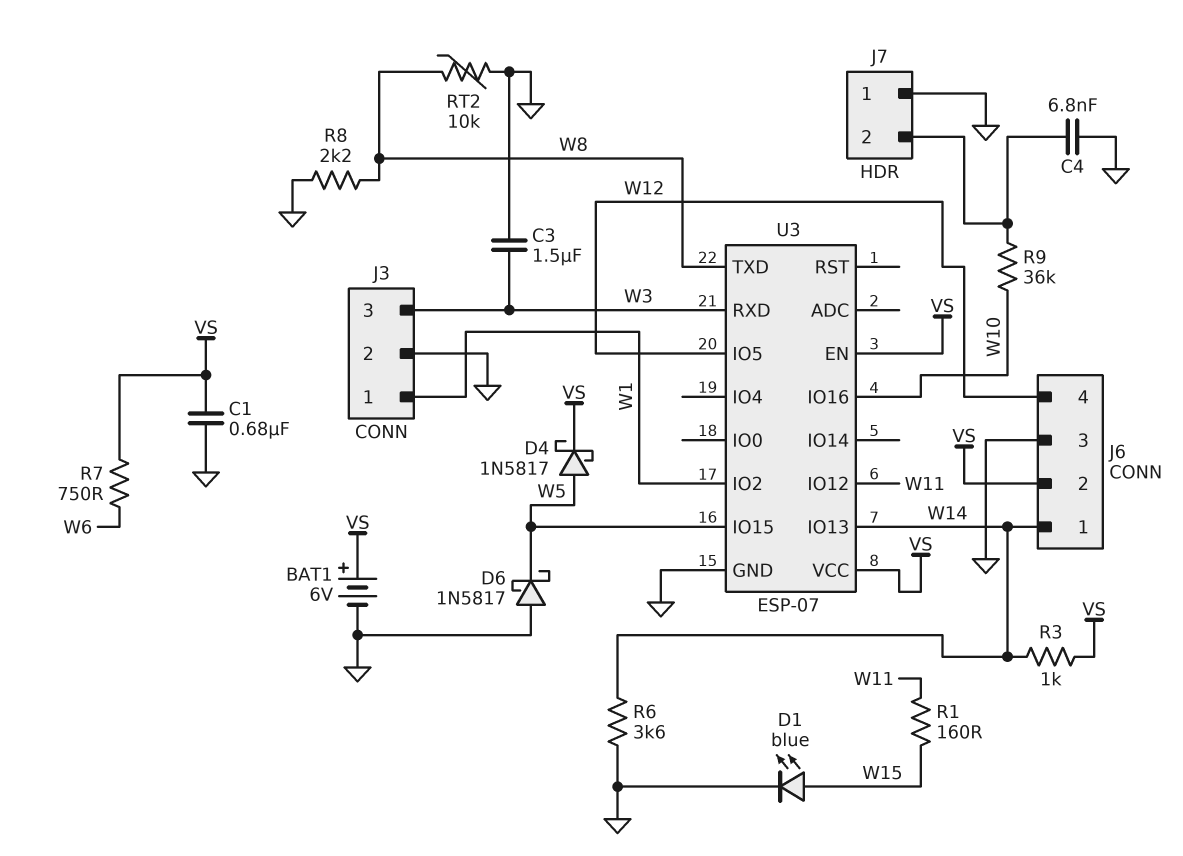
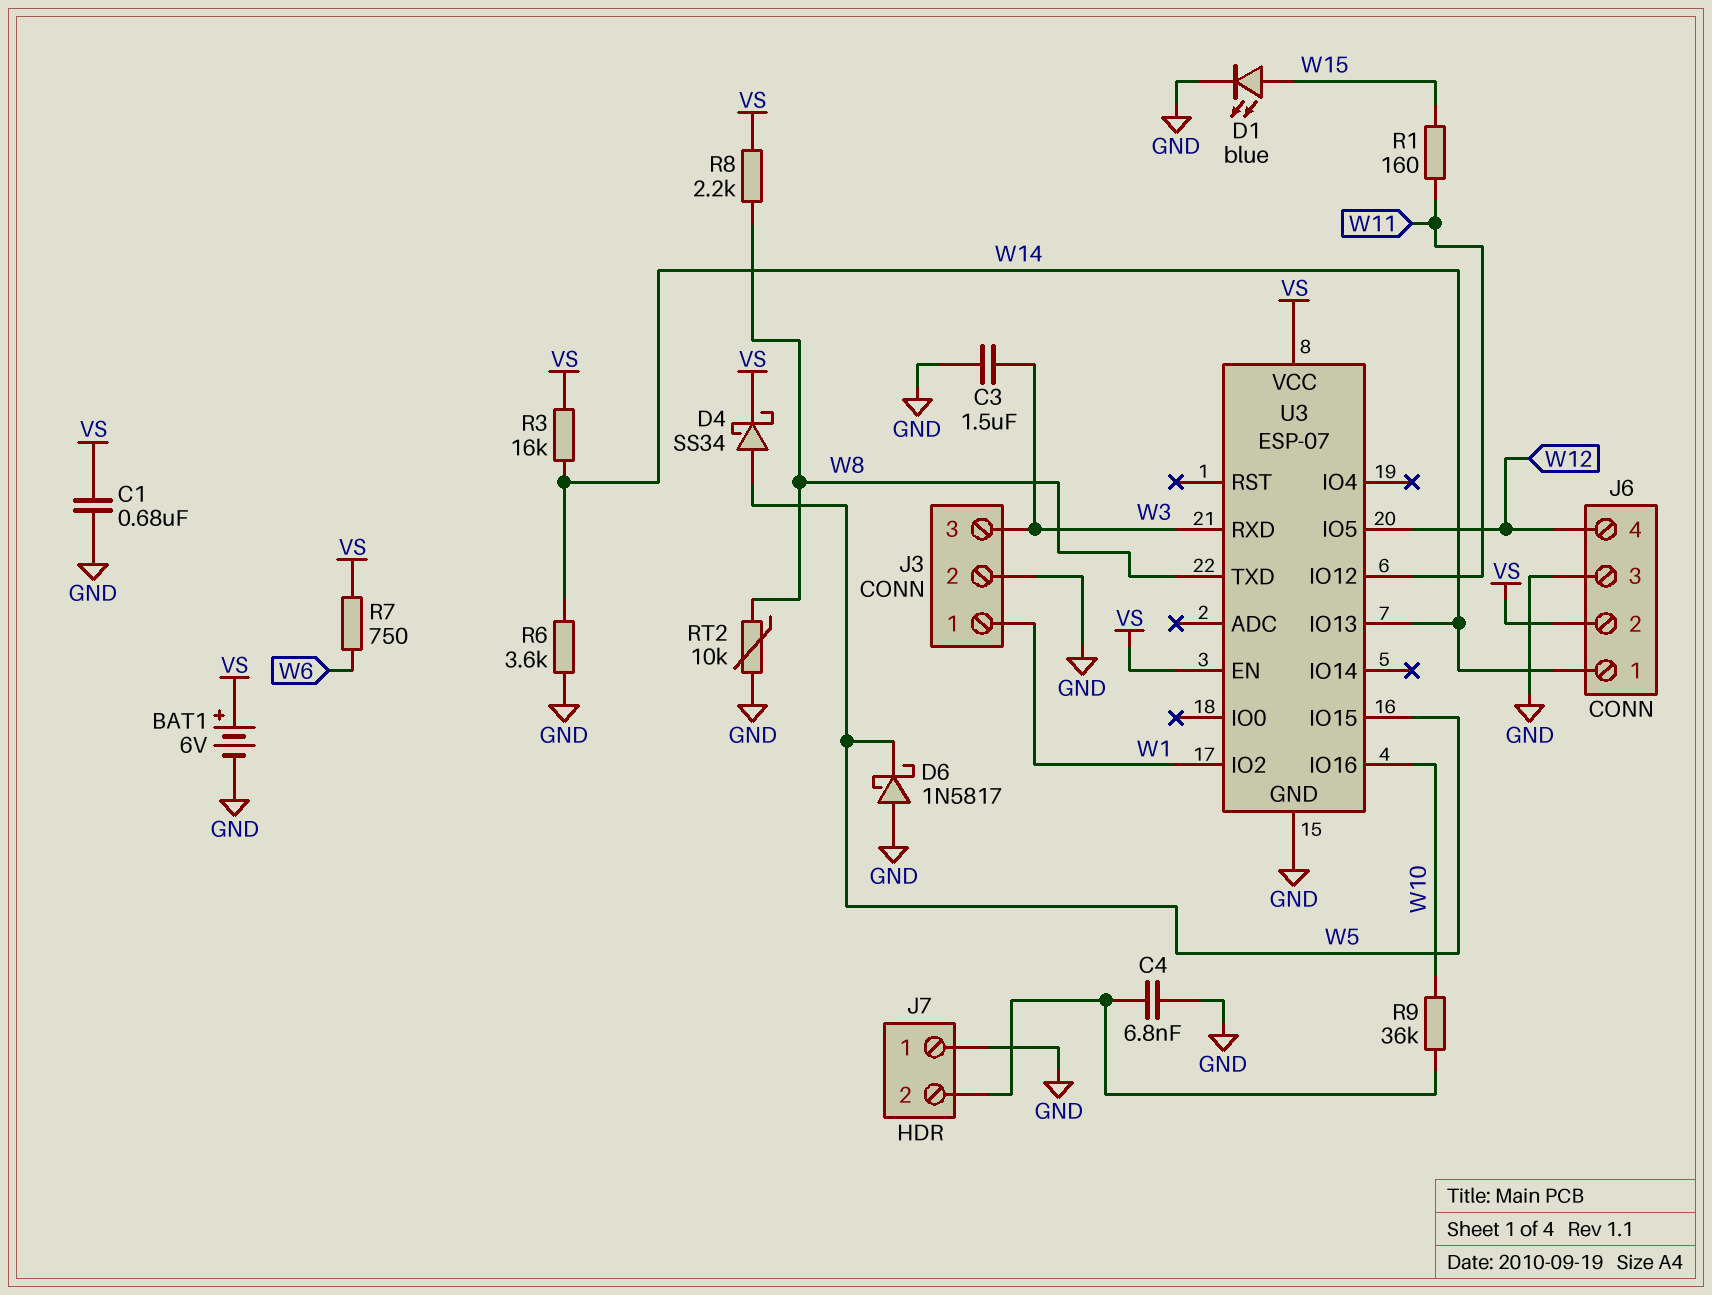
D4: schottky 1N5817 (A W5, K VS) -> schottky SS34 (A W5, K VS)
R3: 1k (VS, W14) -> 16k (VS, W14)
R8: 2.2k (GND, W8) -> 2.2k (VS, W8)

